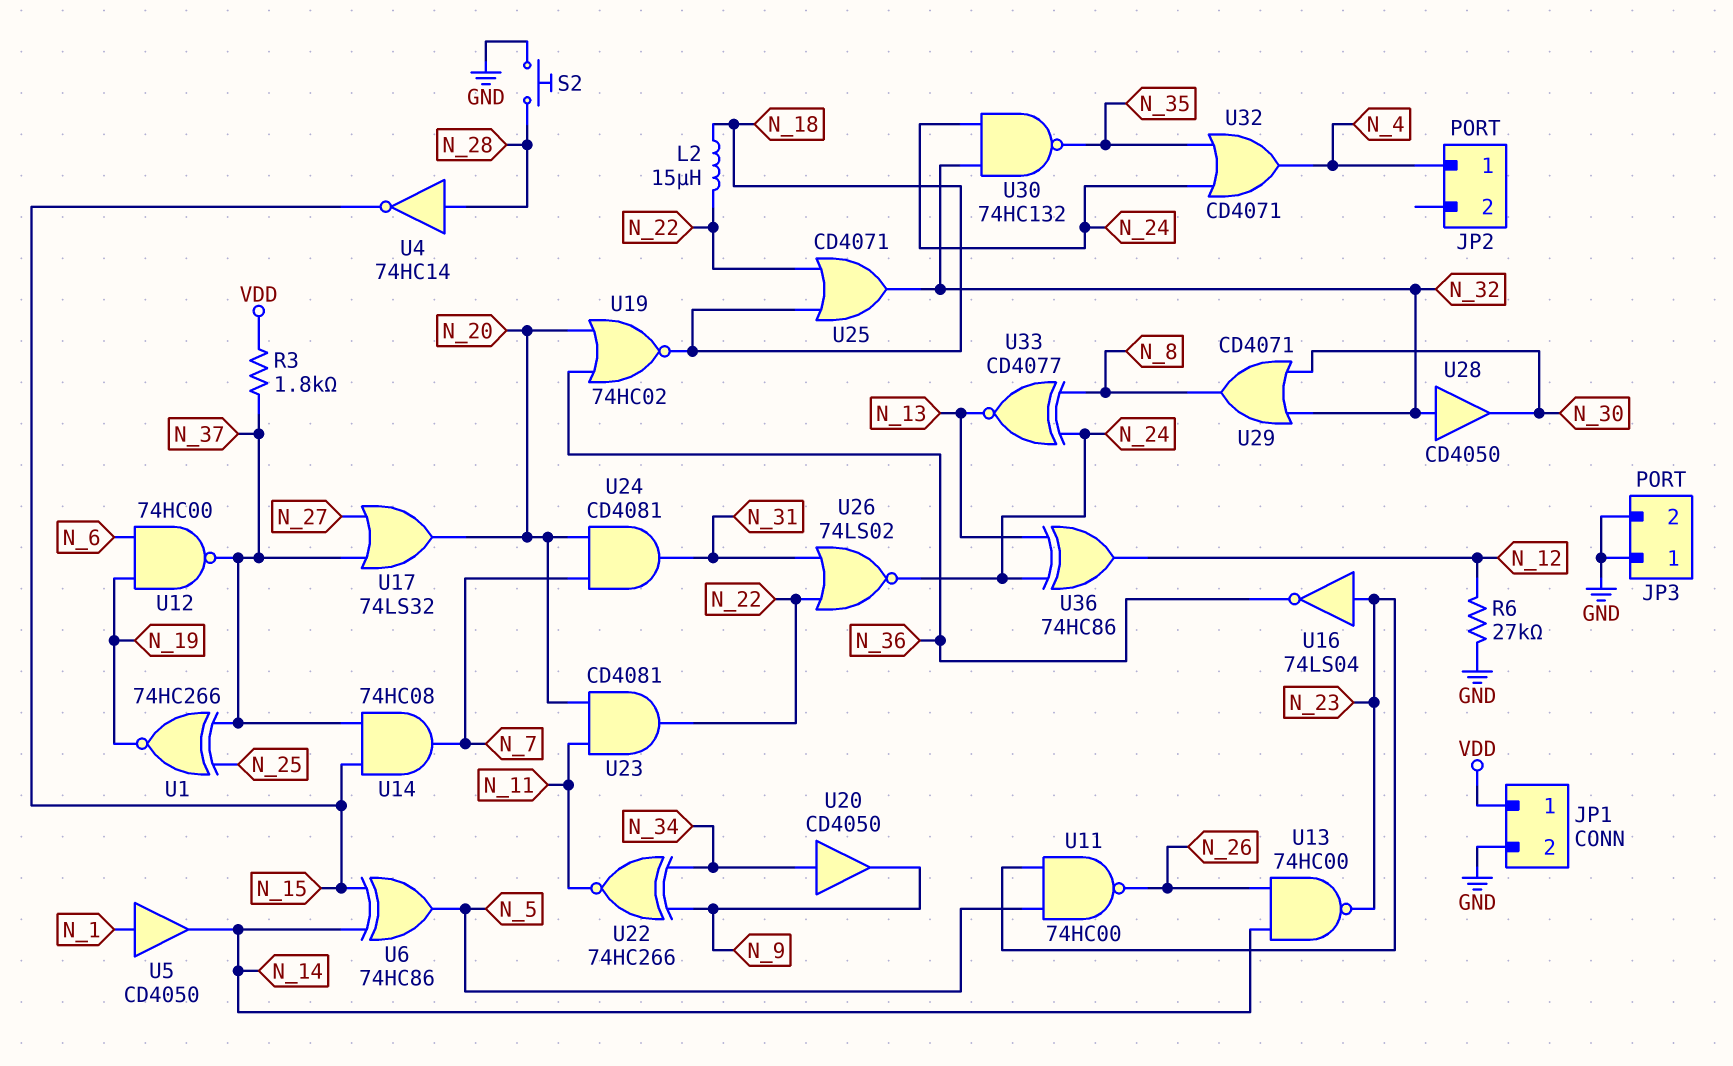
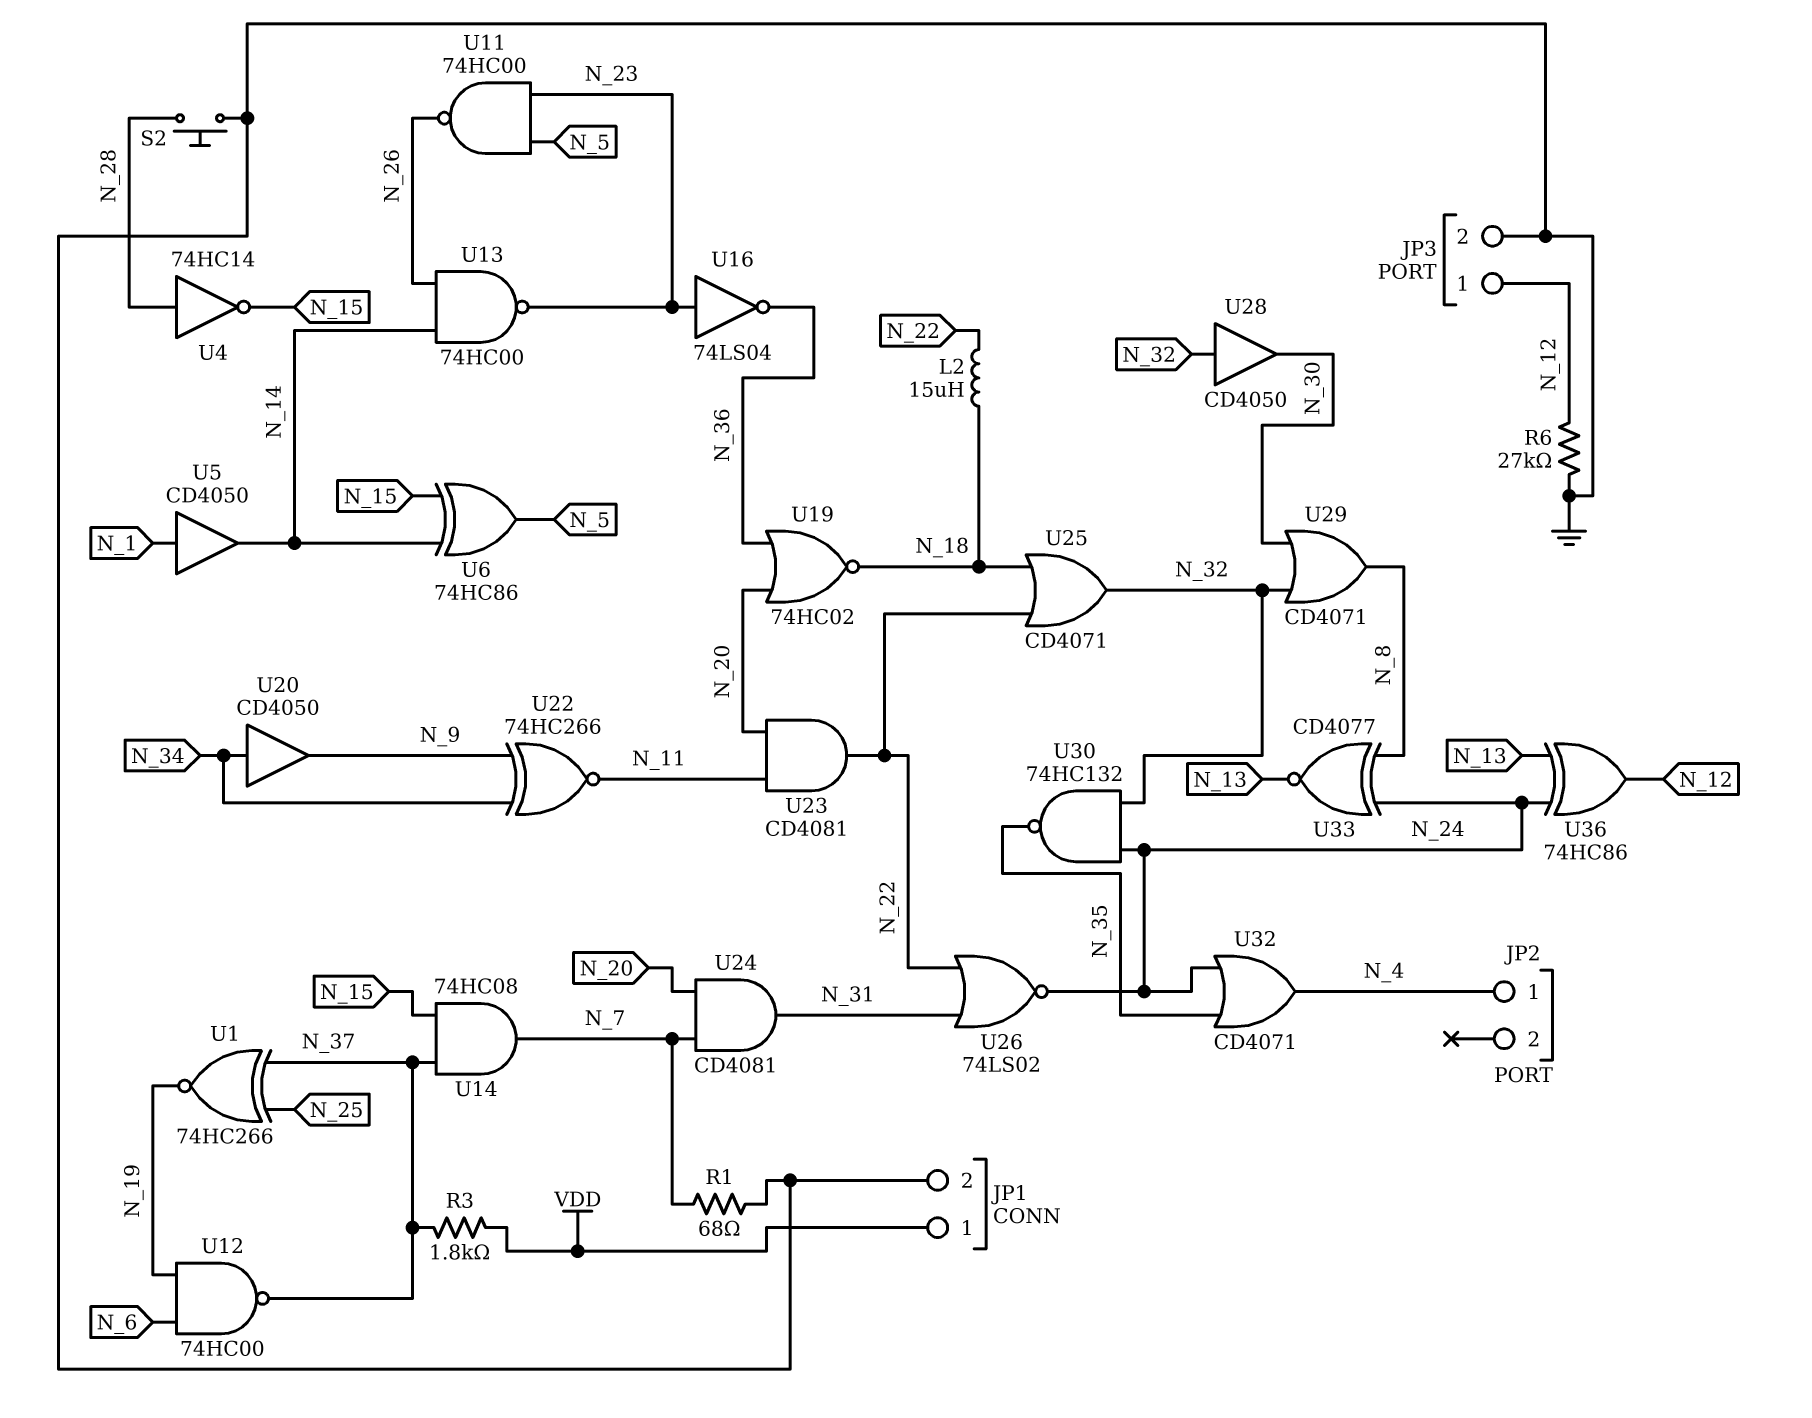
JP3 pin 1: GND -> N_12
R1: none -> 68 (GND, N_7)
U17: OR 74LS32 (in N_27, in N_37, out N_20) -> none

